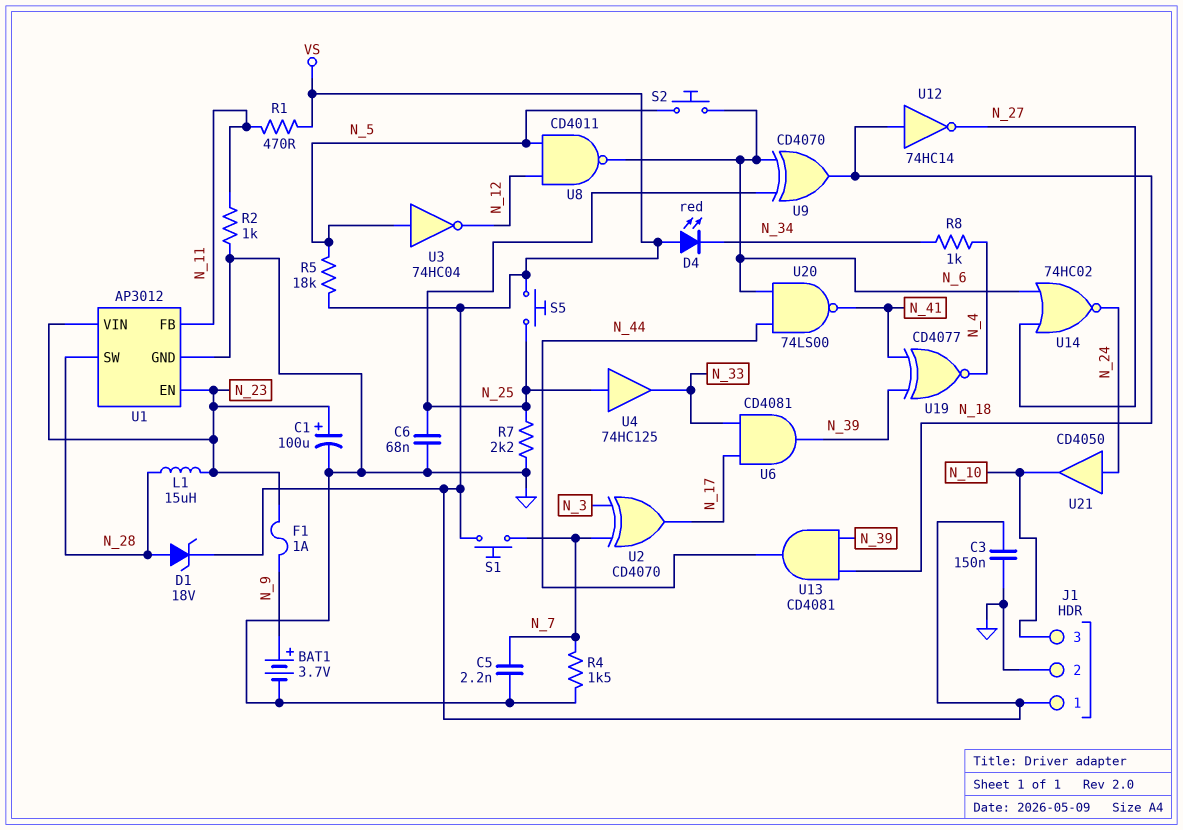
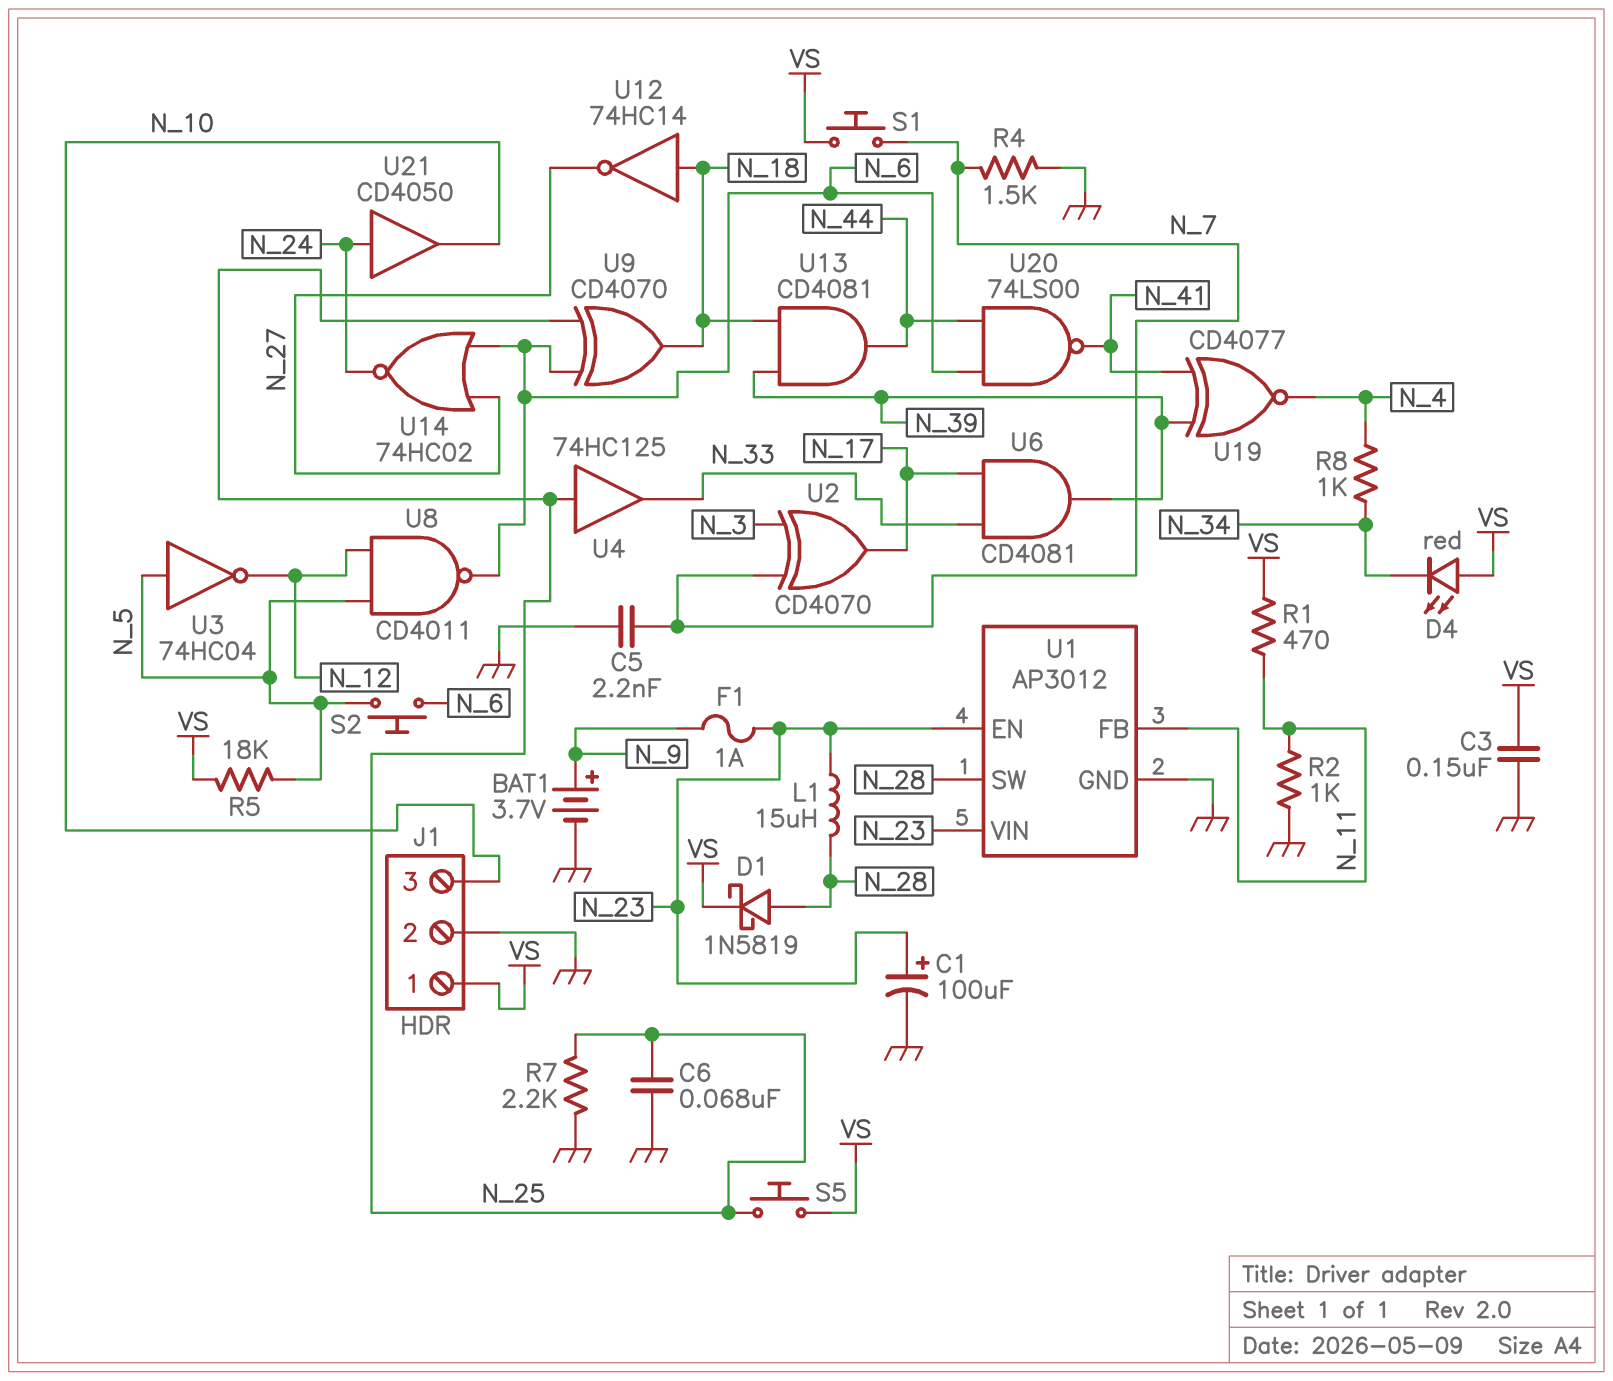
D1: zener 18V (A N_28, K VS) -> schottky 1N5819 (A N_28, K VS)

